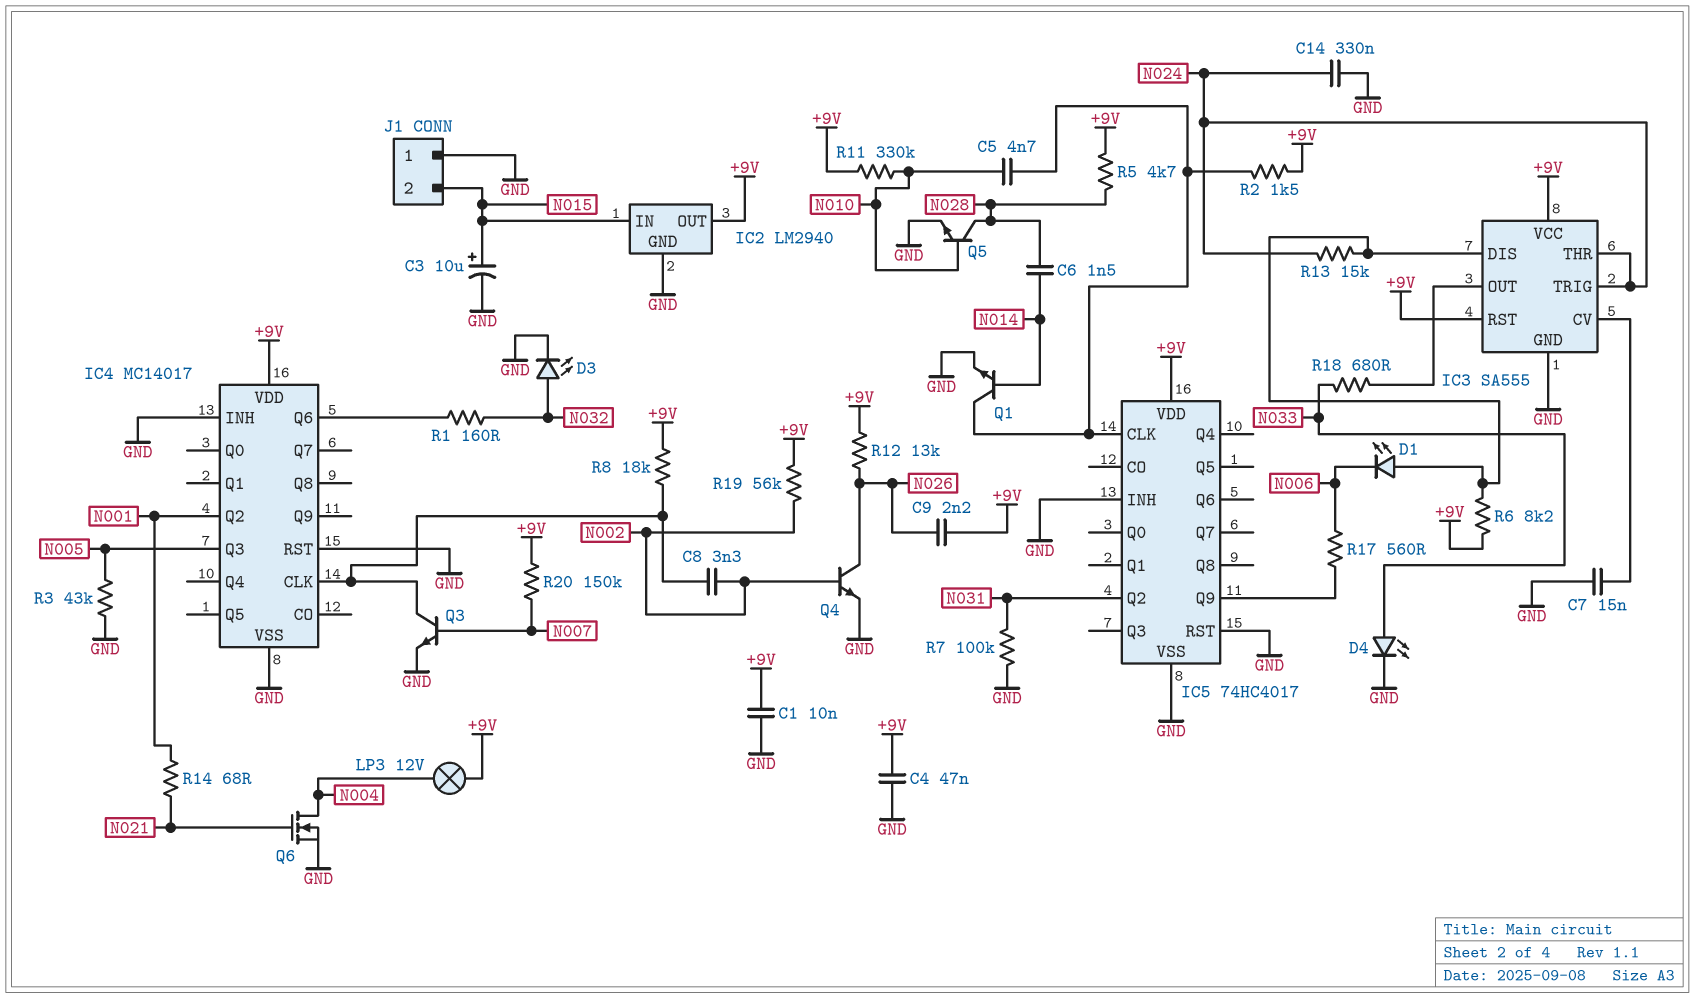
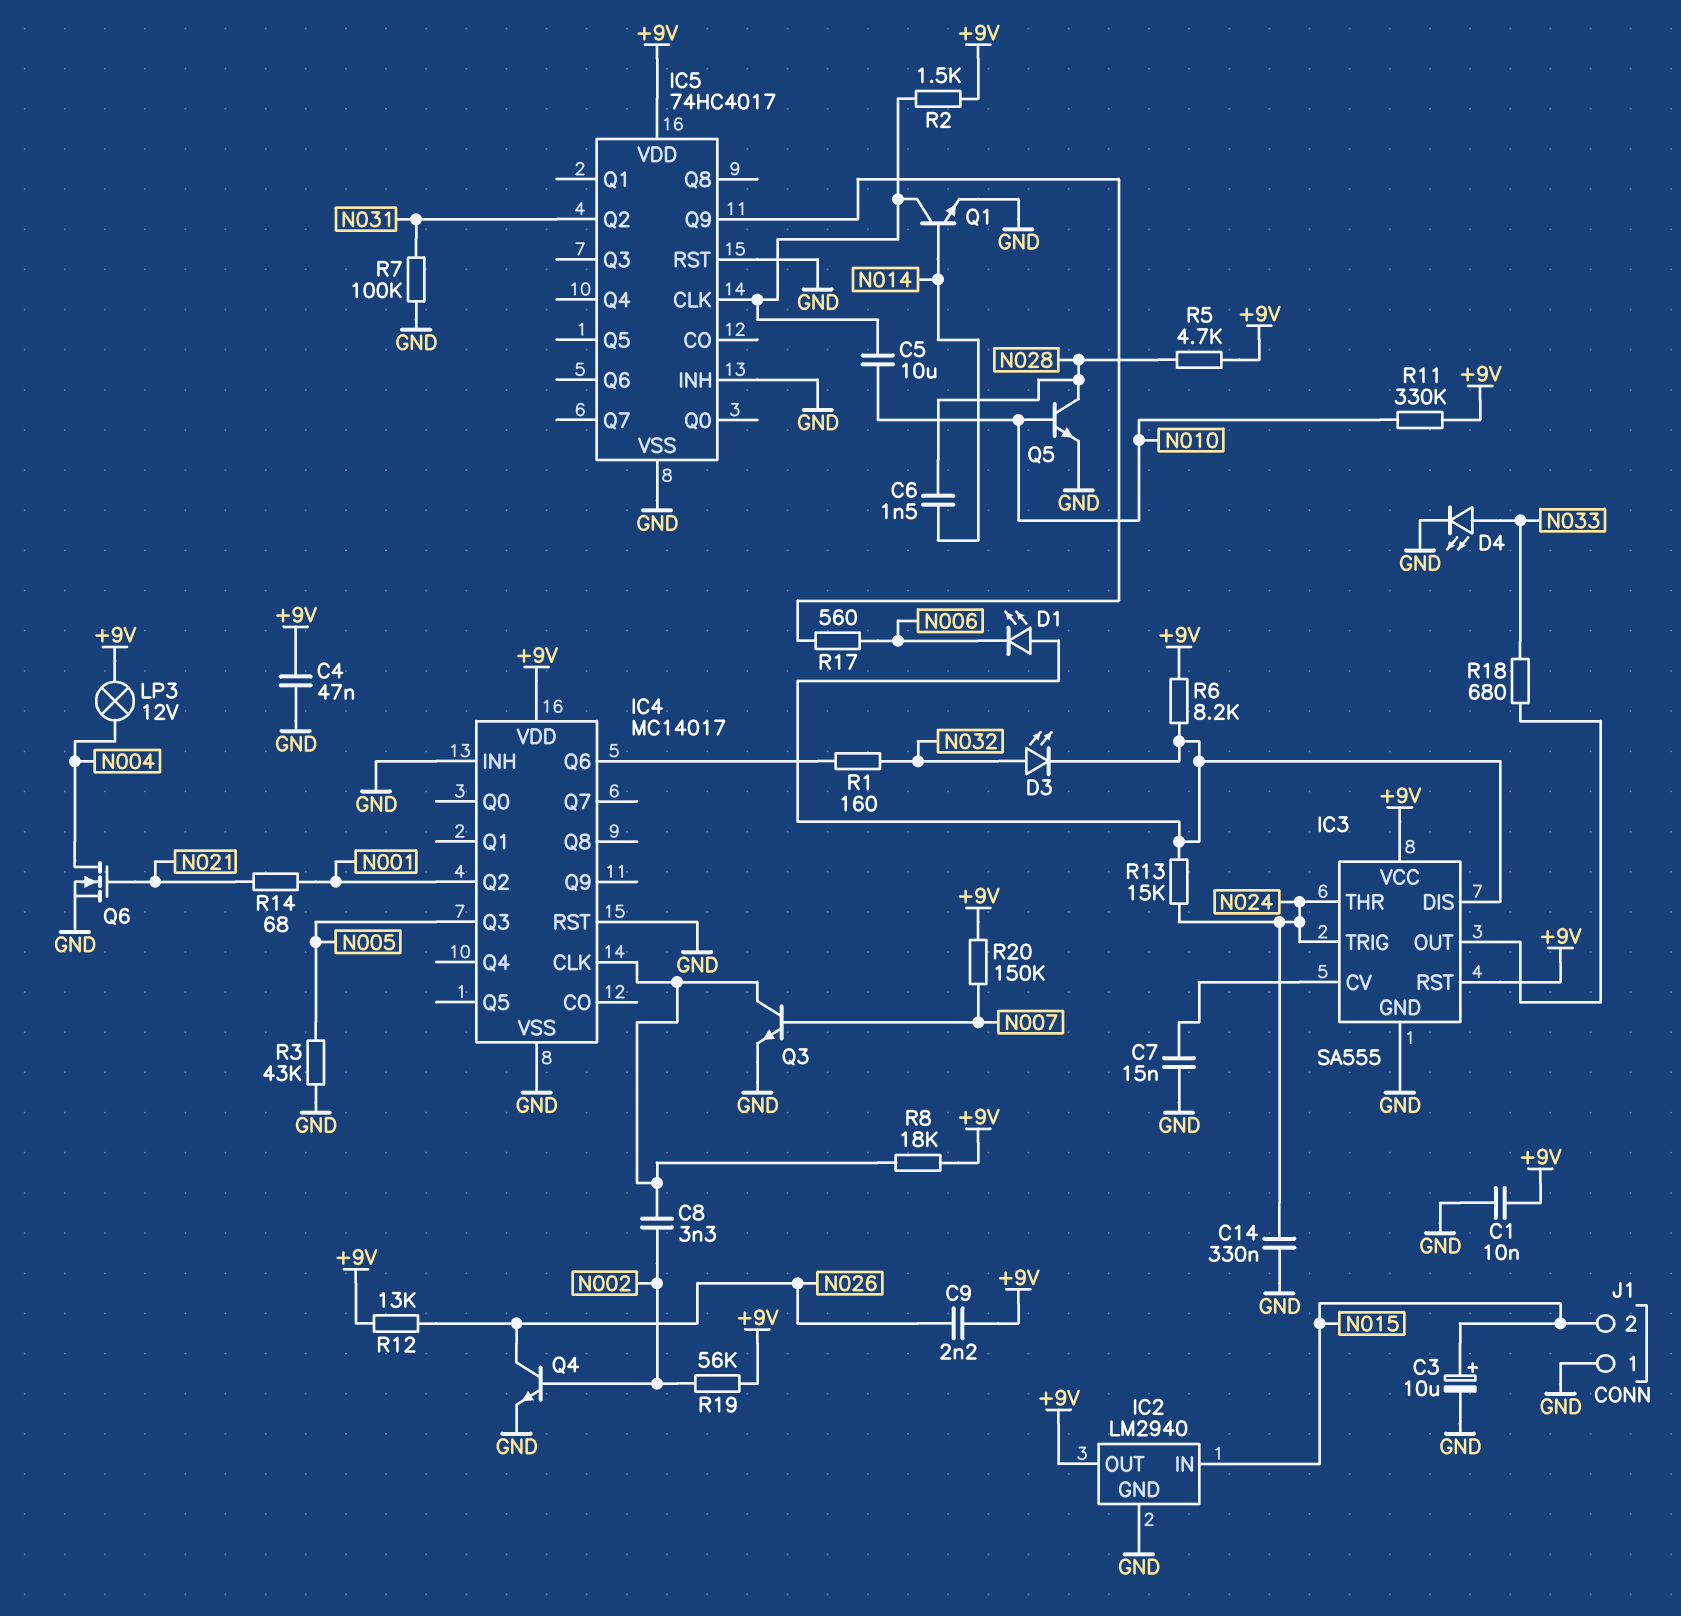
C5: 4.7nF (IC5/CLK, N010) -> 10uF (IC5/CLK, N010)
D3: LED (A N032, K GND) -> LED (A N032, K IC3/DIS)

